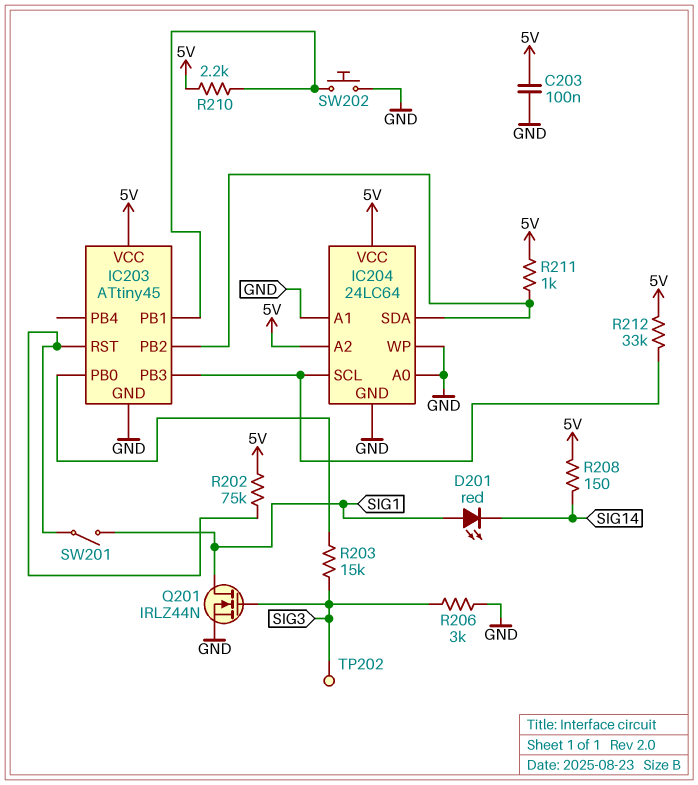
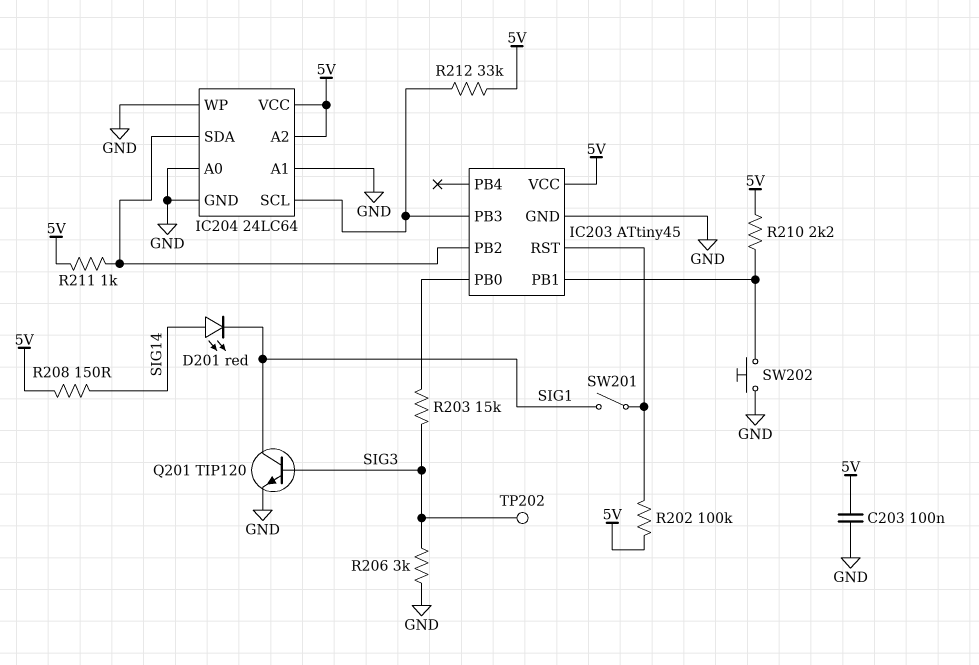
D201: LED red (A SIG1, K SIG14) -> LED red (A SIG14, K SIG1)
Q201: NMOS IRLZ44N (G SIG3, D SIG1, S GND) -> NPN TIP120 (B SIG3, C SIG1, E GND)
R202: 75k (5V, IC203/RST) -> 100k (5V, IC203/RST)

